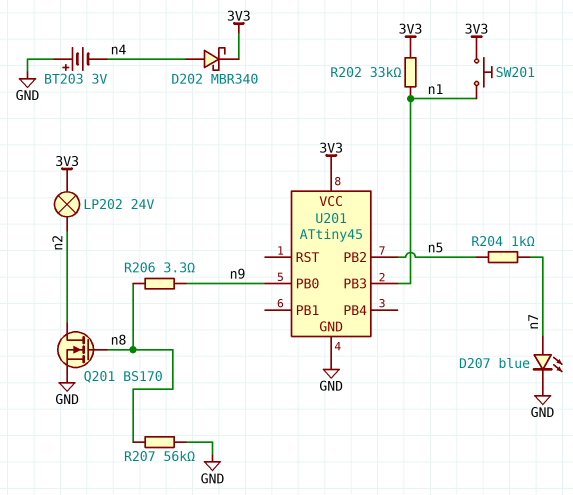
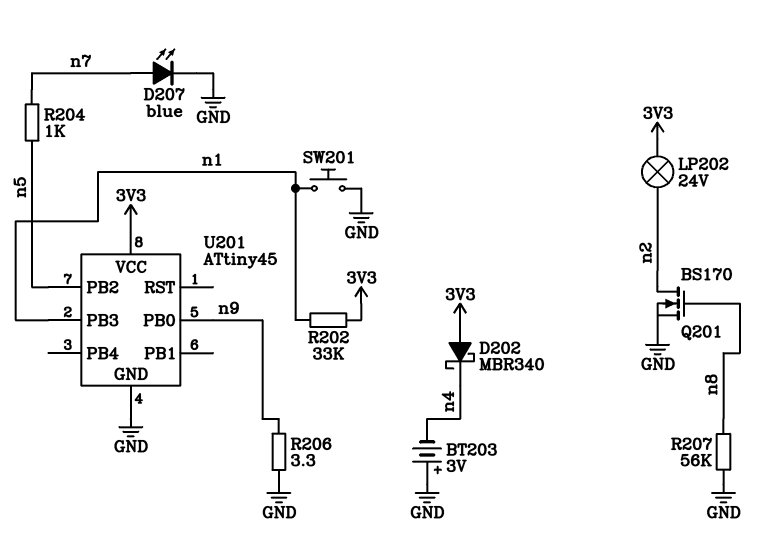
D202: schottky MBR340 (A n4, K 3V3) -> schottky MBR340 (A 3V3, K n4)
R206: 3.3 (n8, n9) -> 3.3 (GND, n9)
SW201: button (3V3, n1) -> button (GND, n1)

